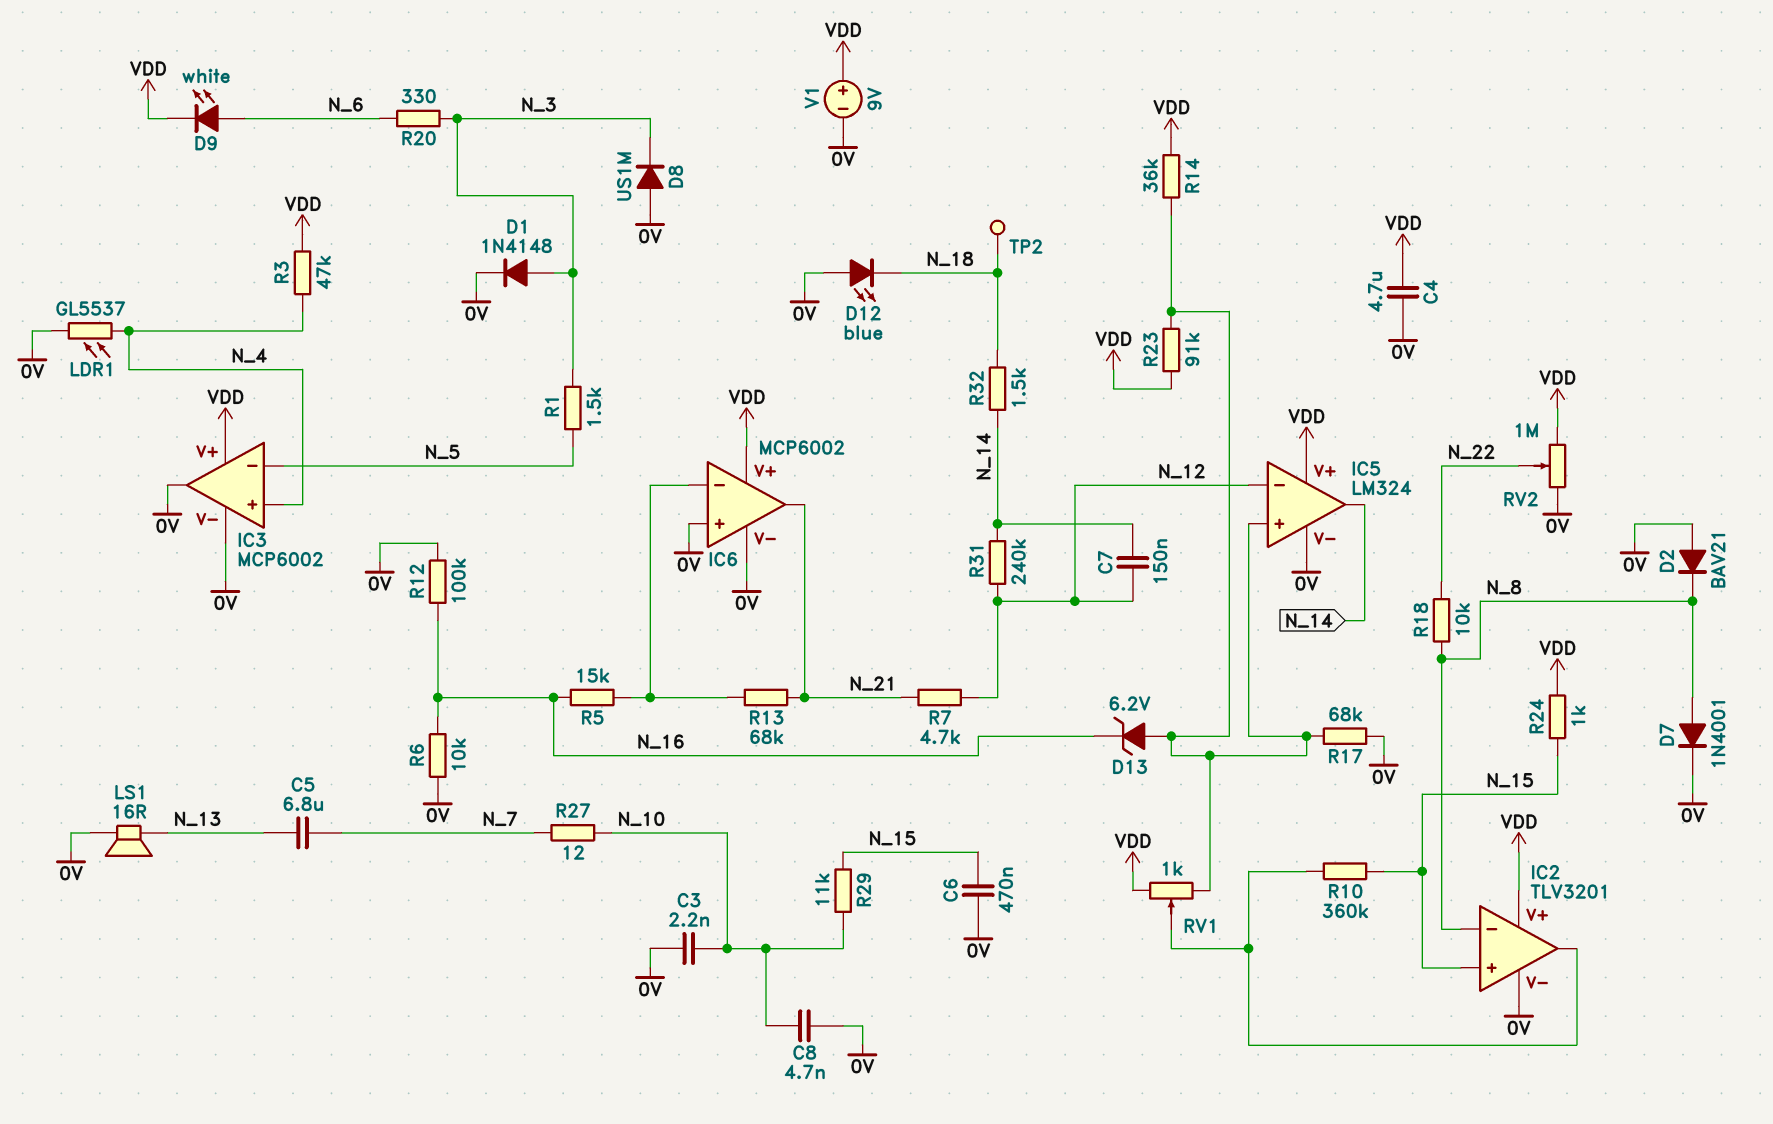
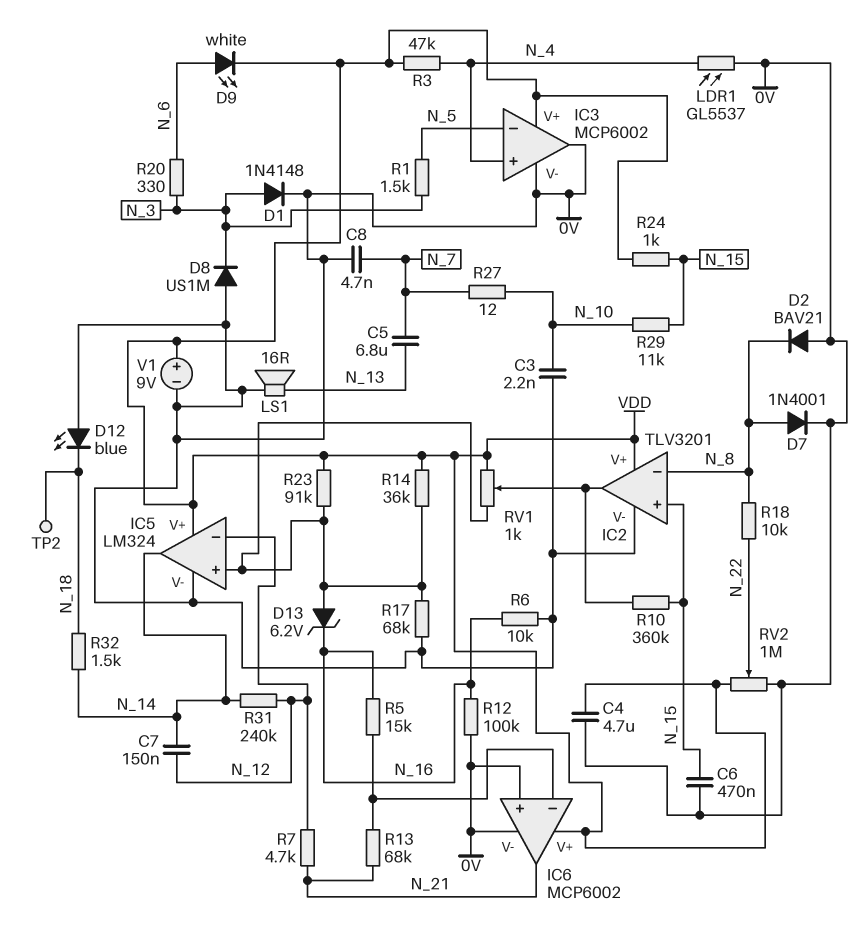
C8: 4.7nF (0V, N_10) -> 4.7nF (0V, N_7)

